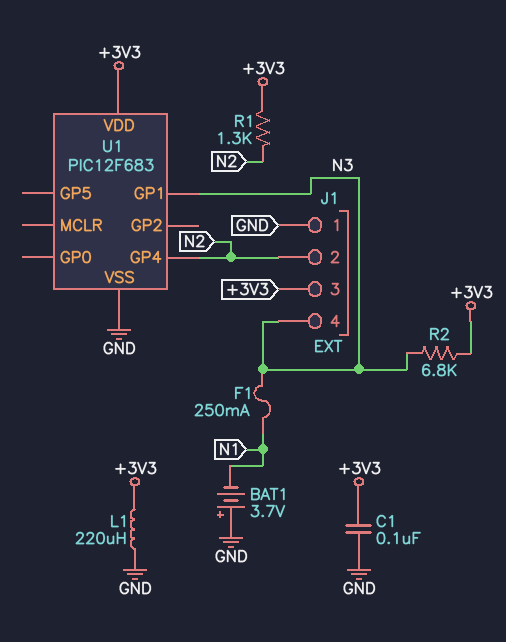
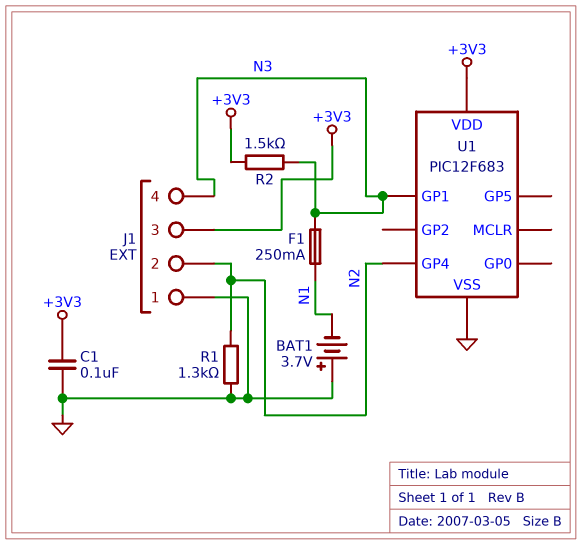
L1: 220uH (+3V3, GND) -> none
R1: 1.3k (+3V3, N2) -> 1.3k (GND, N2)
R2: 6.8k (+3V3, N3) -> 1.5k (+3V3, N3)

